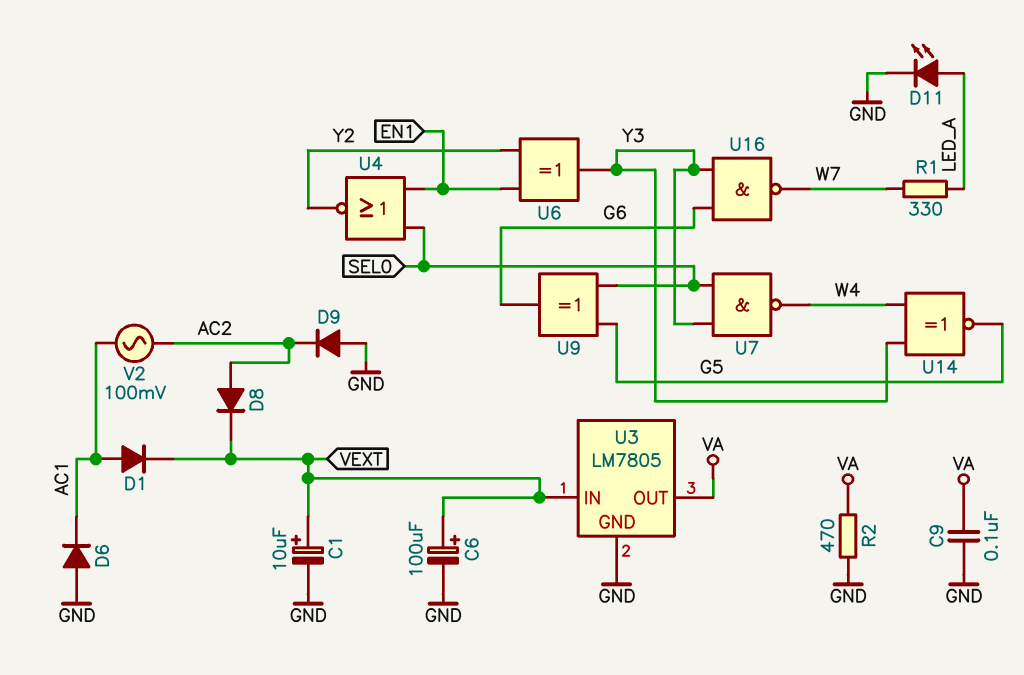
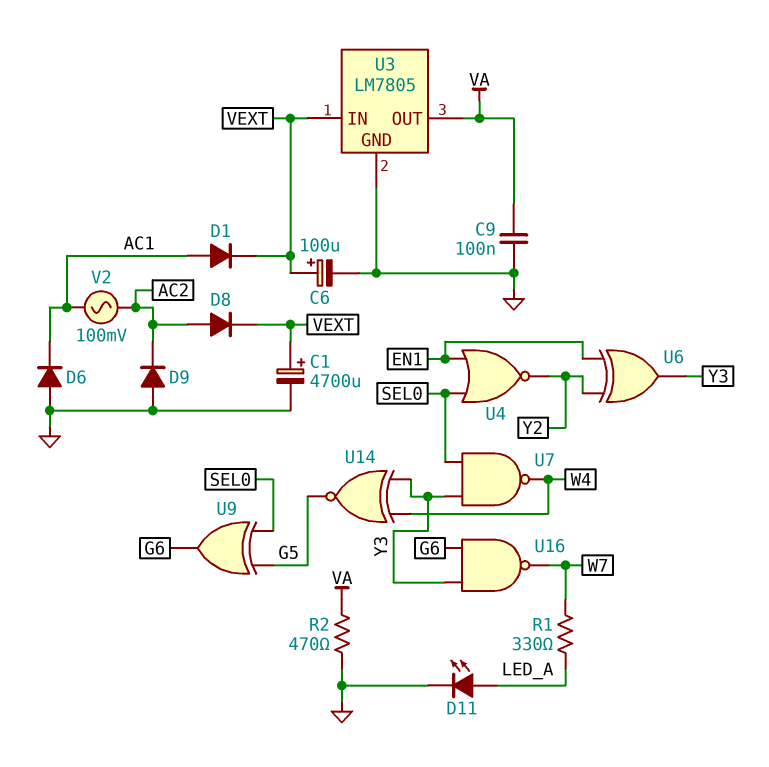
C1: 10uF (plus VEXT, minus GND) -> 4700uF (plus VEXT, minus GND)

